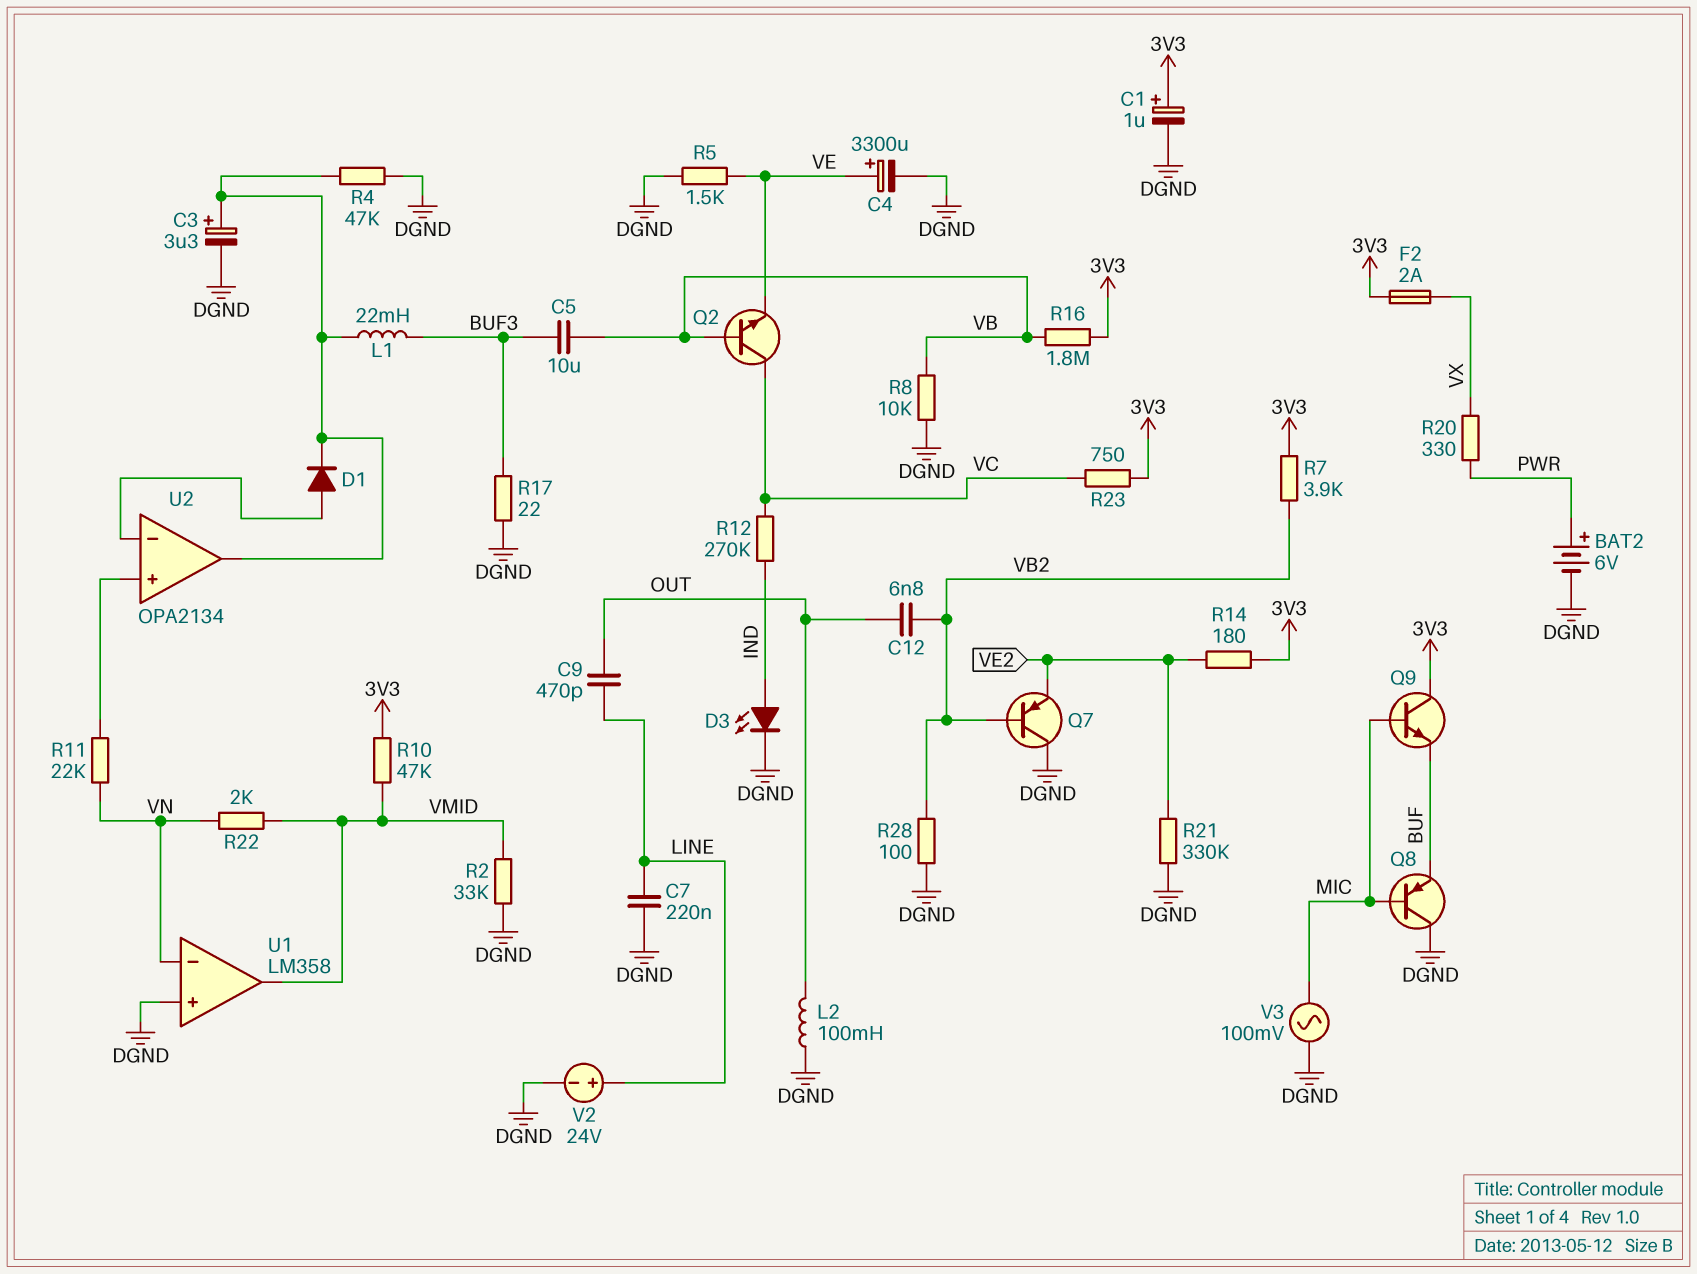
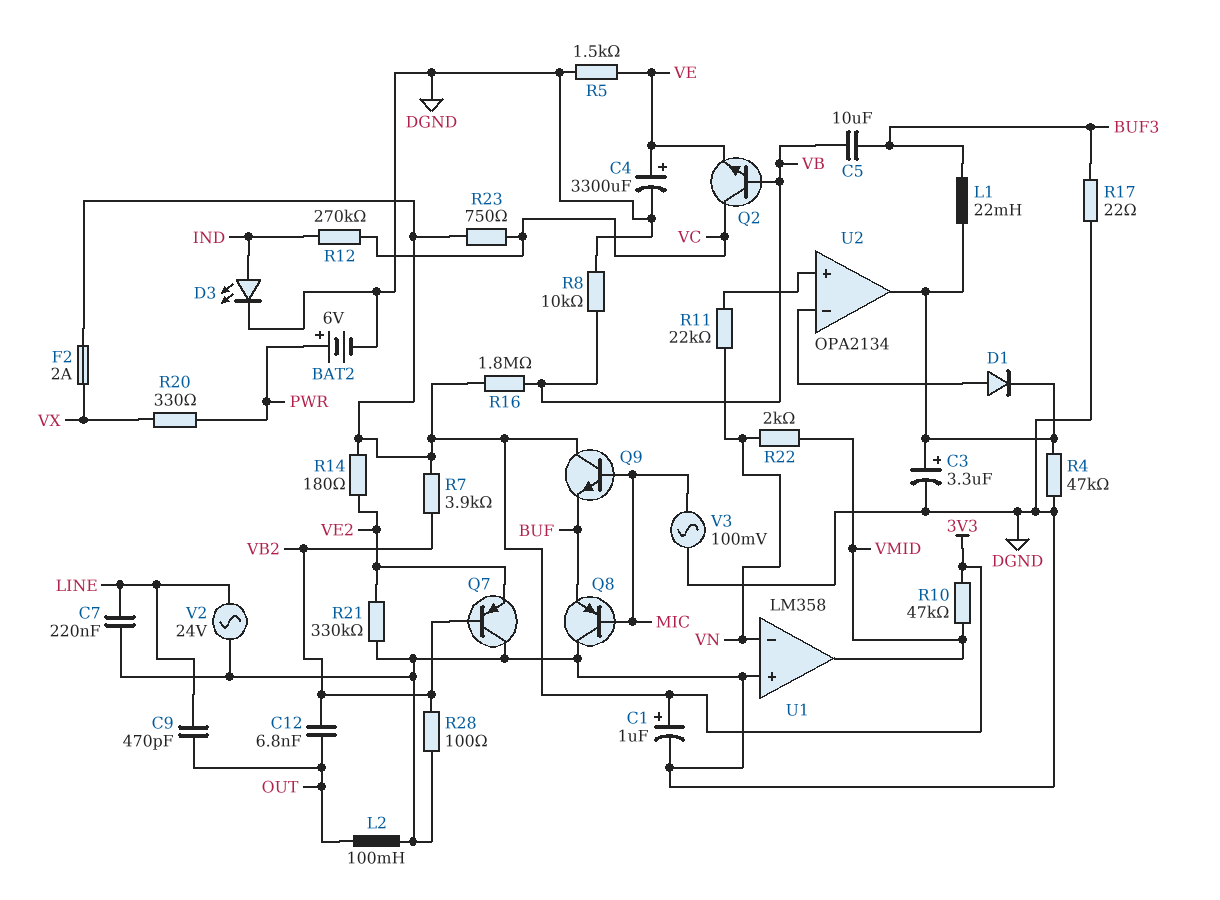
R2: 33k (DGND, VMID) -> none
V2: 24V (plus LINE, minus DGND) -> AC 24V (DGND, LINE)

